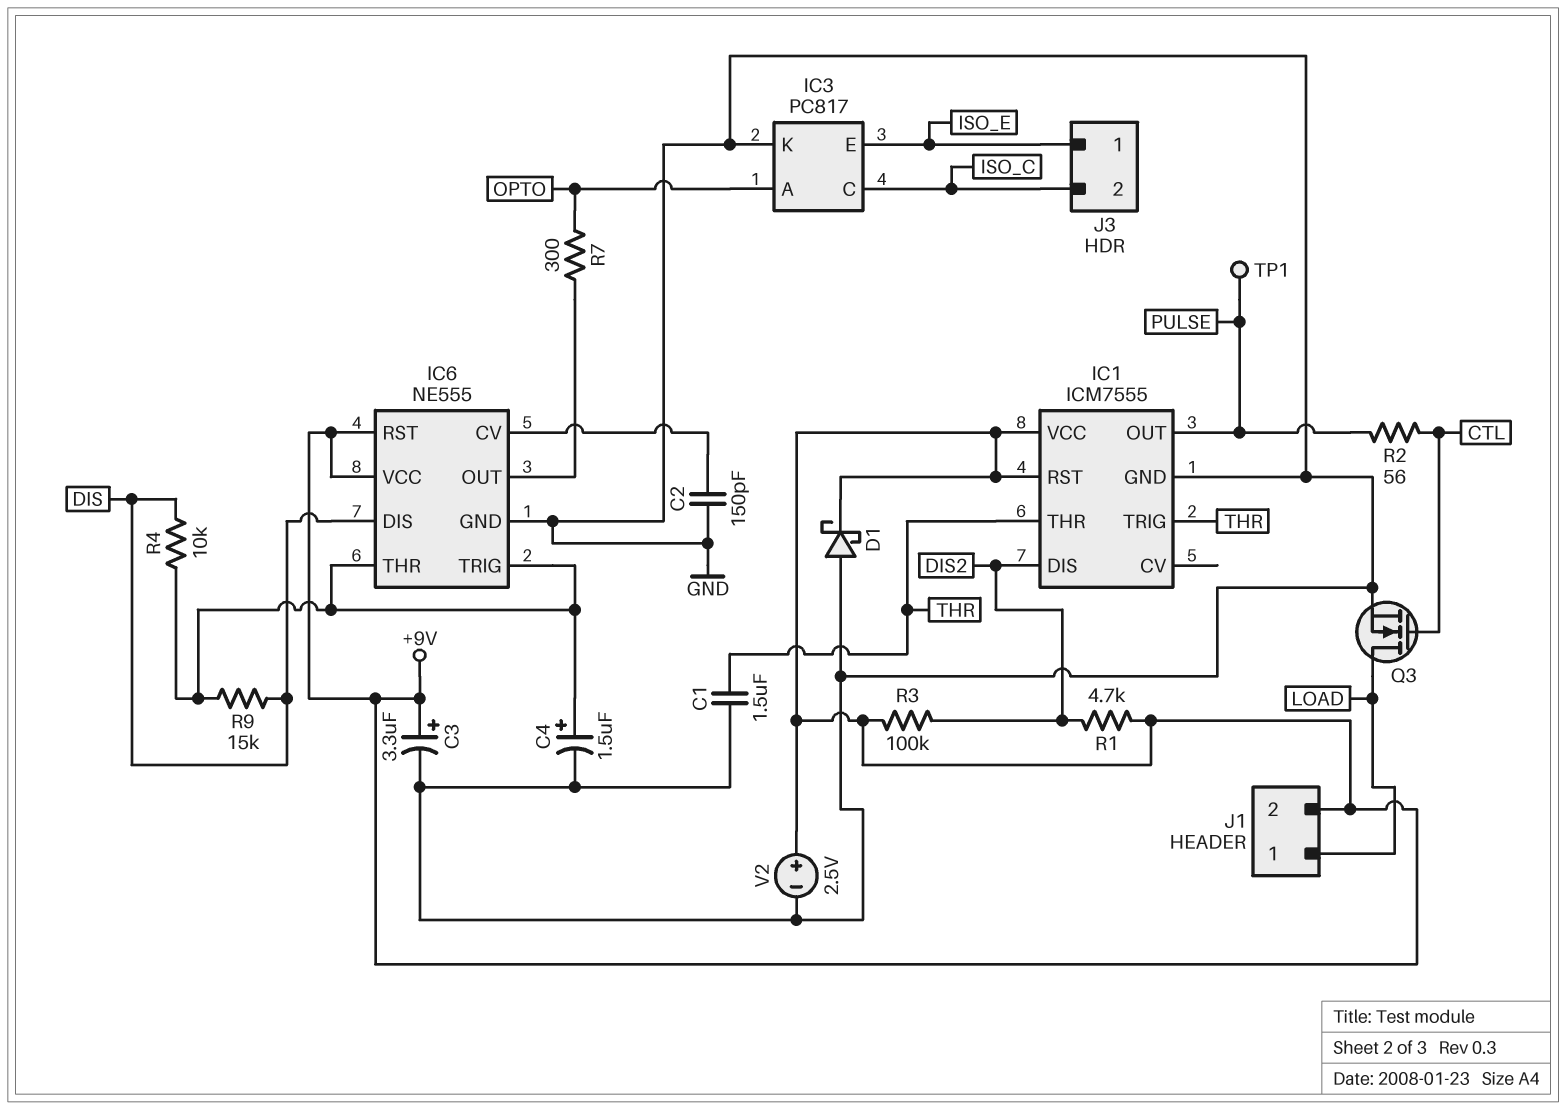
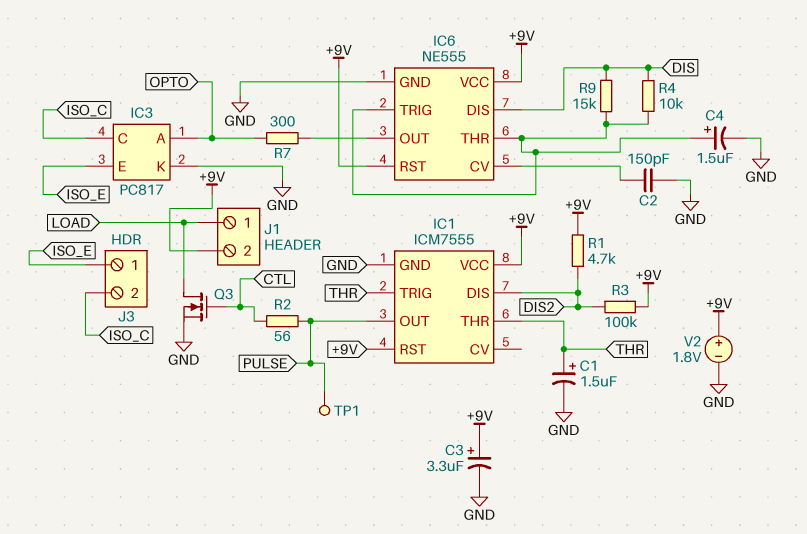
C1: 1.5uF (GND, THR) -> 1.5uF (plus THR, minus GND)
D1: schottky (A GND, K +9V) -> none
V2: 2.5V (plus +9V, minus GND) -> 1.8V (plus +9V, minus GND)

